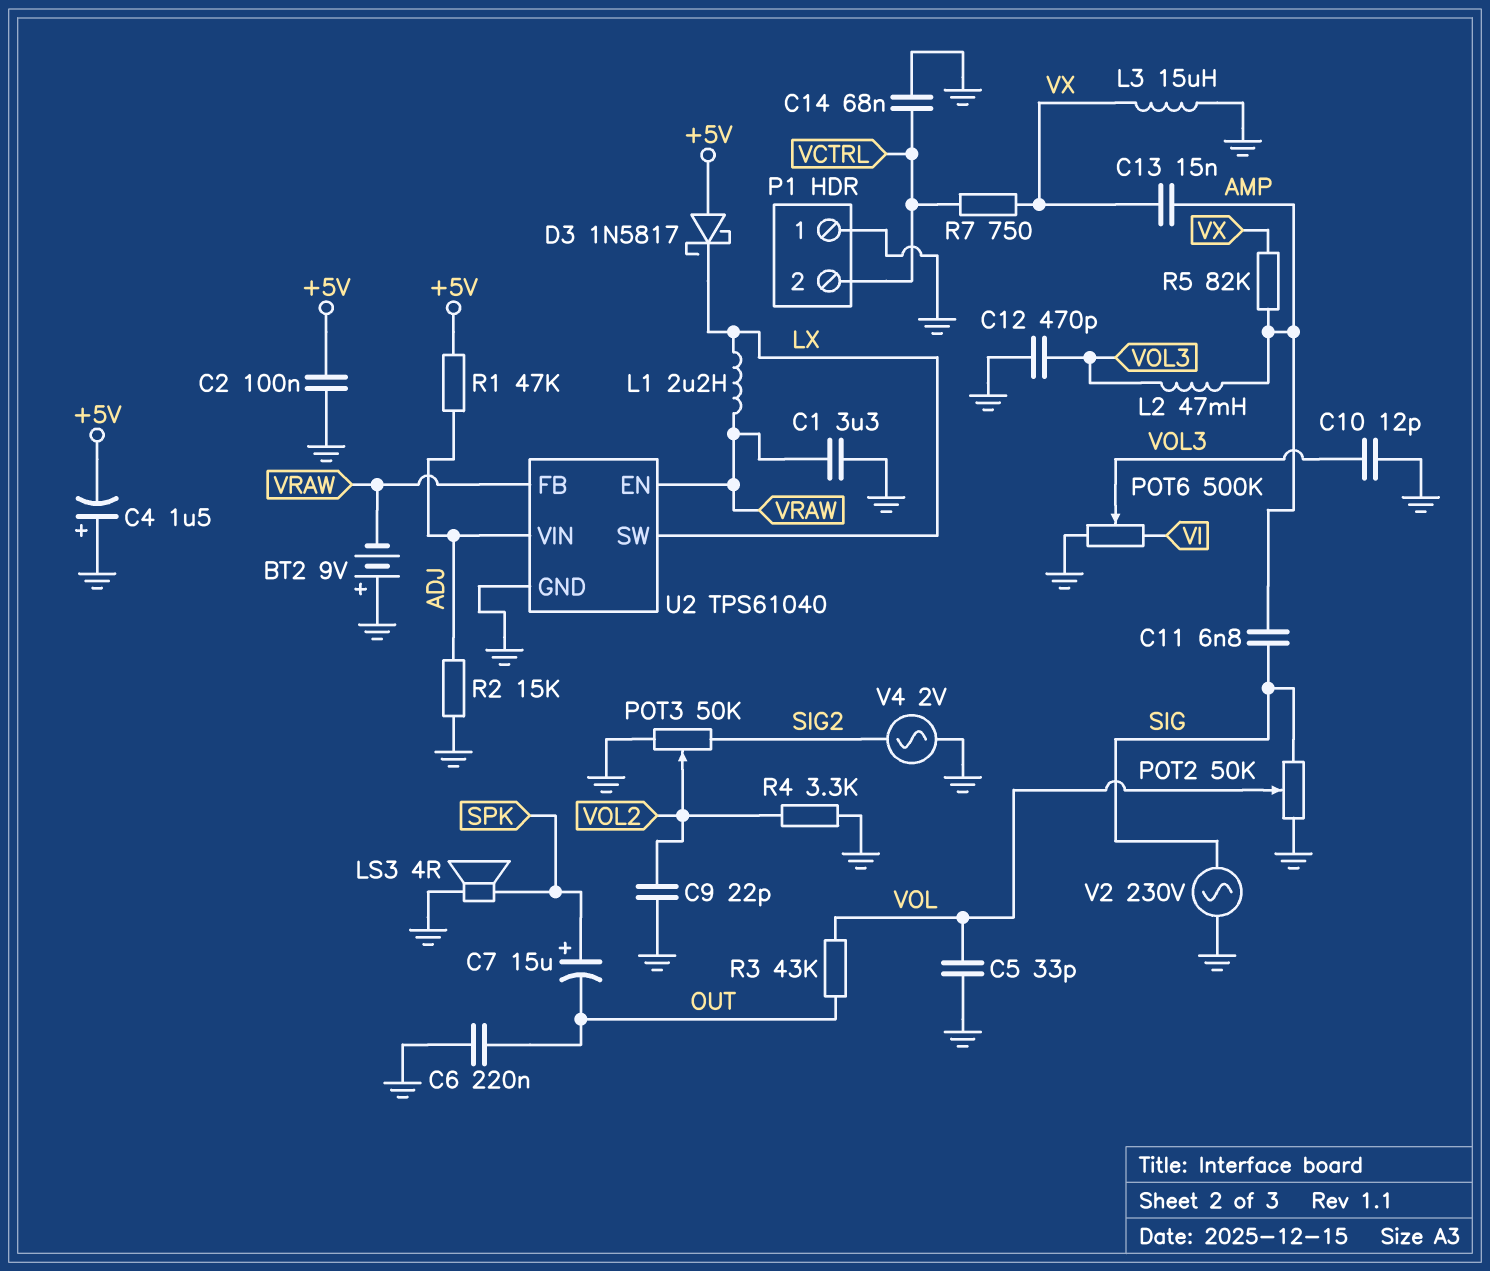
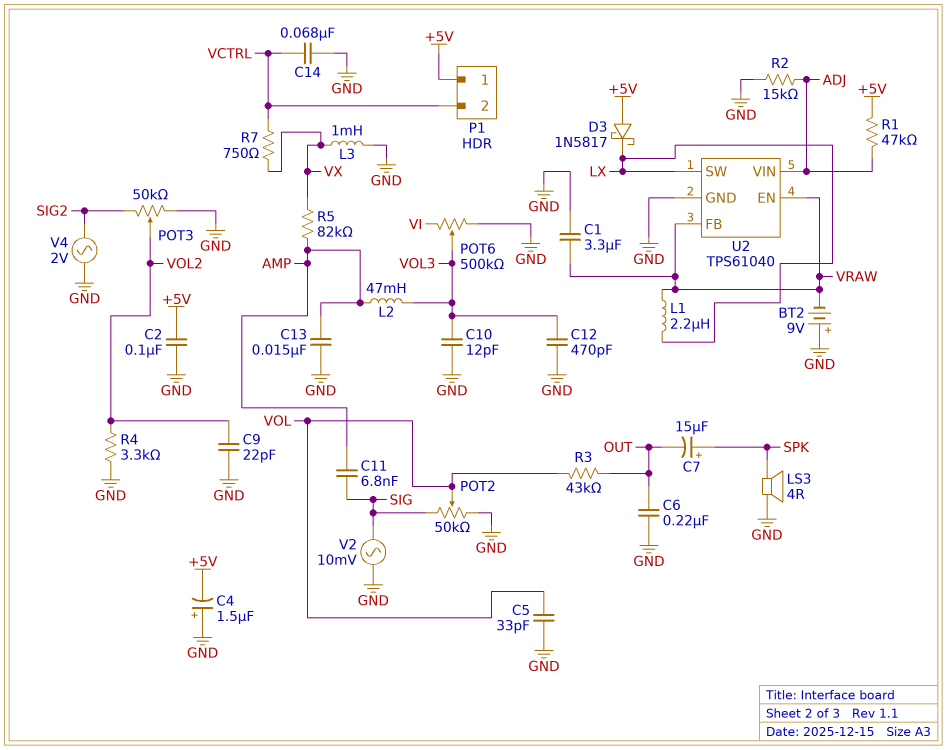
C13: 15nF (AMP, VX) -> 15nF (AMP, GND)
L3: 15uH (GND, VX) -> 1mH (GND, VX)
P1 pin 1: GND -> +5V
V2: AC 230V (GND, SIG) -> AC 10mV (GND, SIG)

